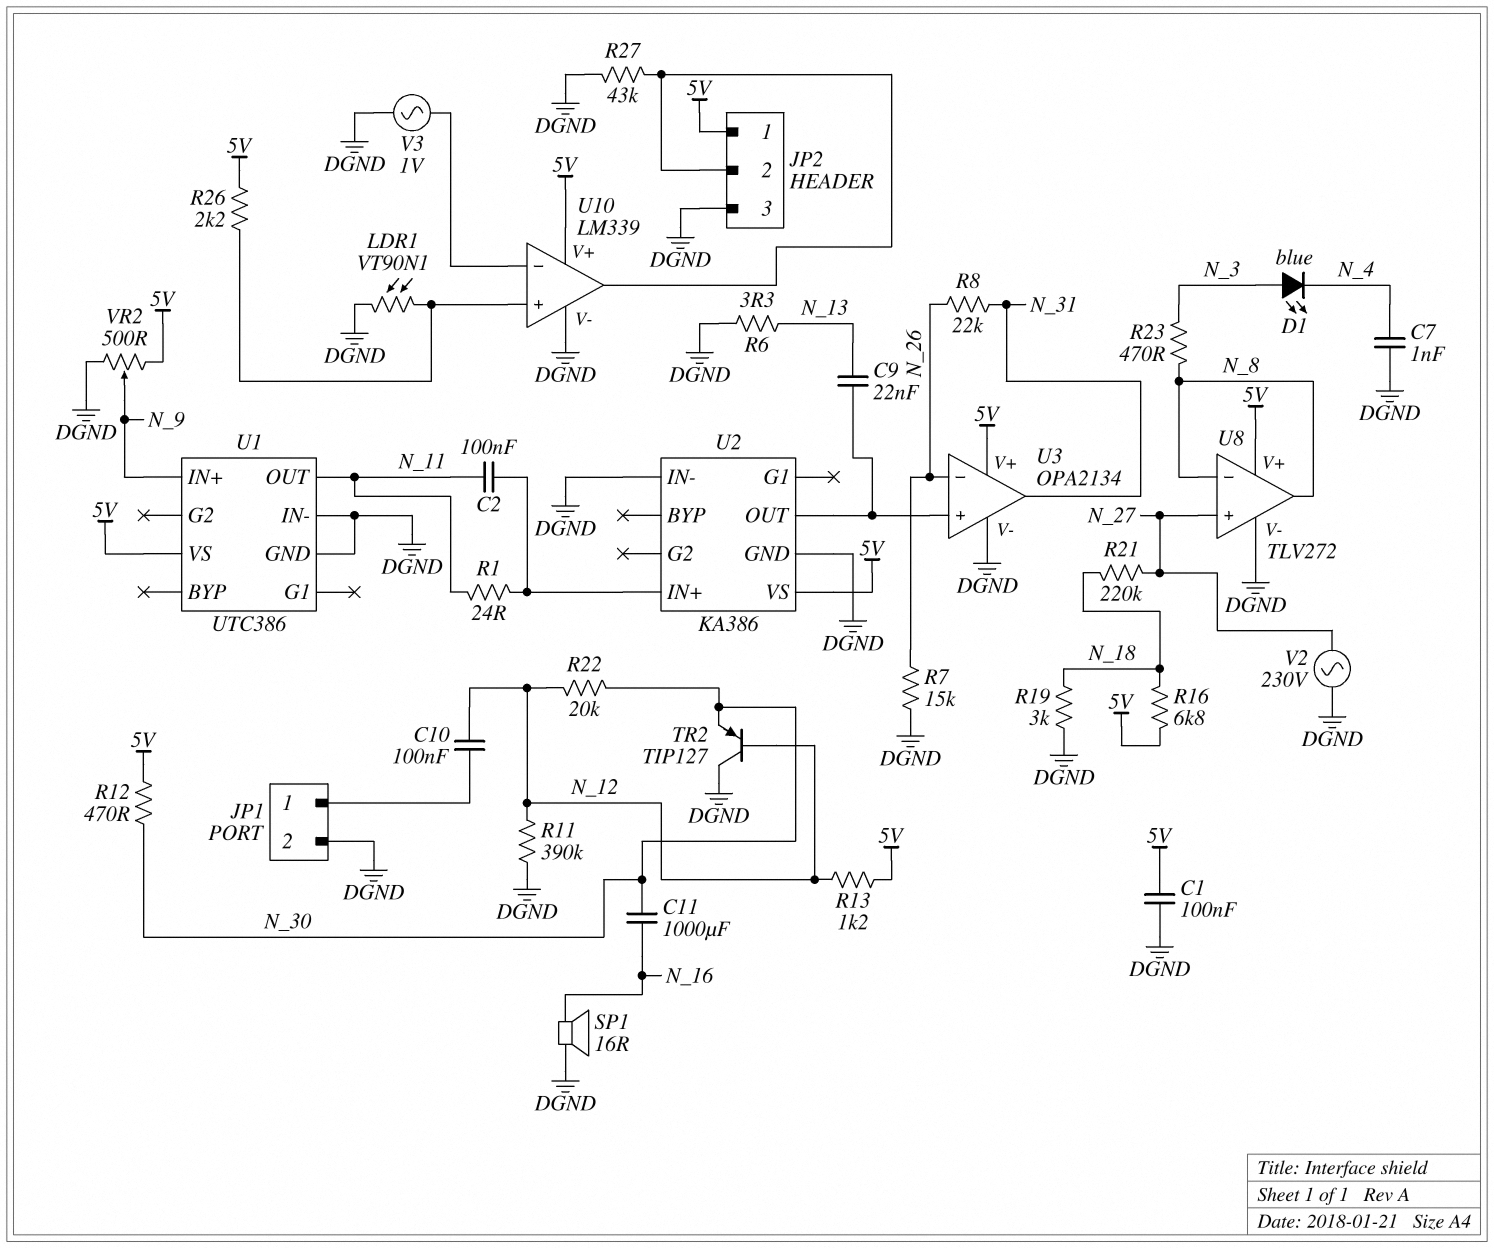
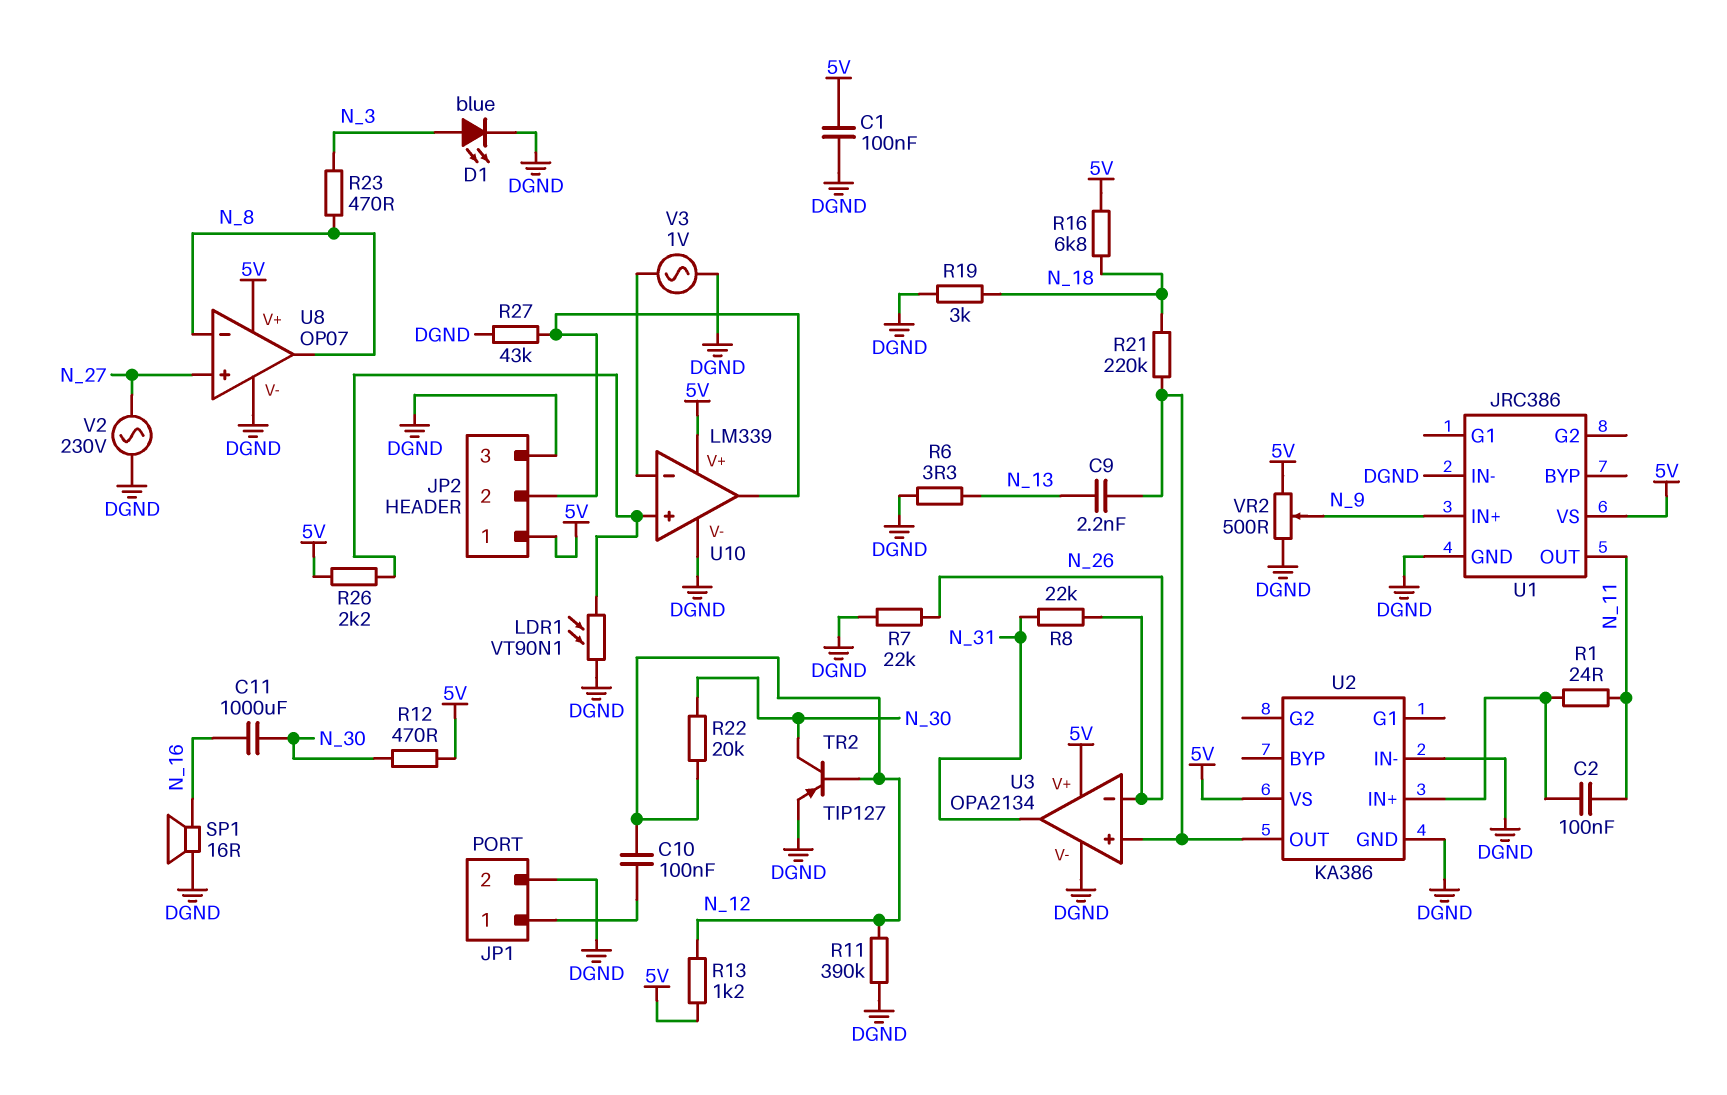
C7: 1nF (DGND, N_4) -> none
C9: 22nF (N_13, U2/OUT) -> 2.2nF (N_13, U2/OUT)
D1: LED blue (A N_3, K N_4) -> LED blue (A N_3, K DGND)
R7: 15k (DGND, N_26) -> 22k (DGND, N_26)
R21: 220k (N_18, N_27) -> 220k (N_18, U2/OUT)
TR2: PNP TIP127 (B N_12, C DGND, E N_30) -> PNP TIP127 (B N_12, C N_30, E DGND)
U1: UTC386 -> JRC386
U8: TLV272 -> OP07

